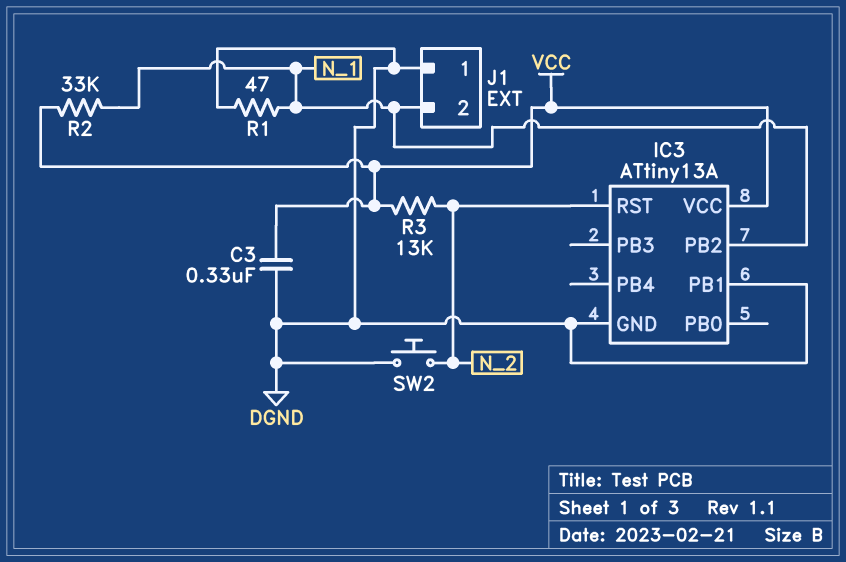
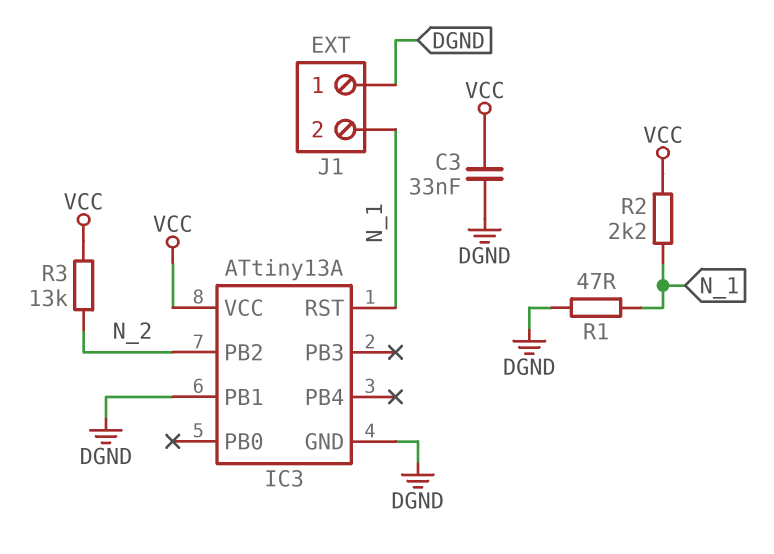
C3: 330nF (DGND, VCC) -> 33nF (DGND, VCC)
IC3 pin PB2: N_1 -> N_2
IC3 pin RST: N_2 -> N_1
R2: 33k (N_1, VCC) -> 2.2k (N_1, VCC)
SW2: button (DGND, N_2) -> none

